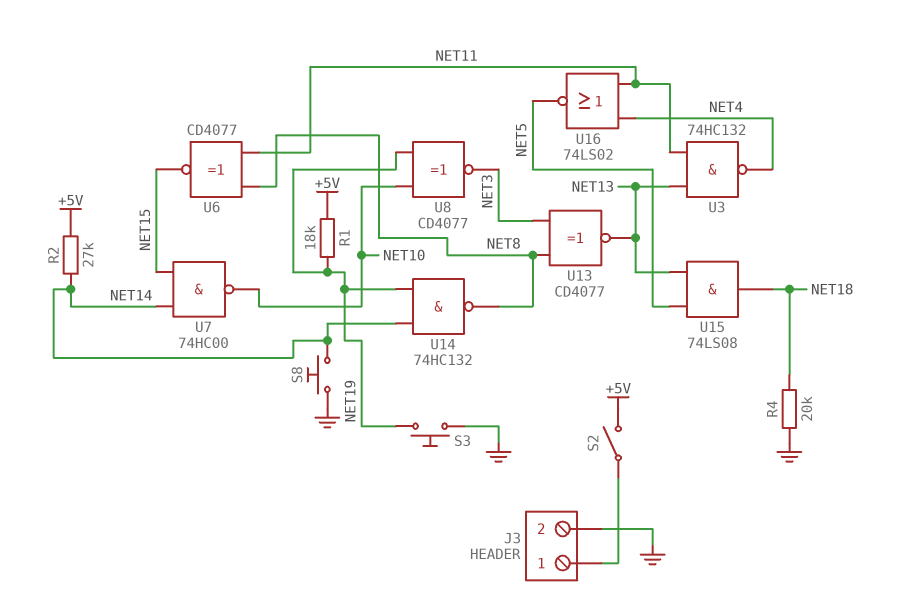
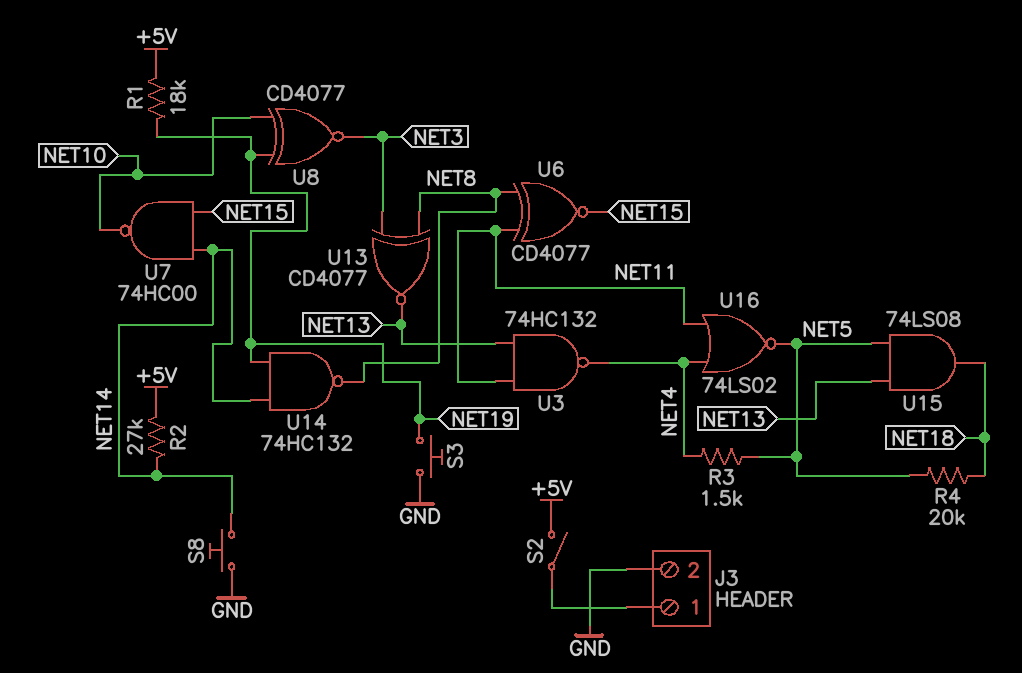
R3: none -> 1.5k (NET4, NET5)
R4: 20k (GND, NET18) -> 20k (NET5, NET18)

